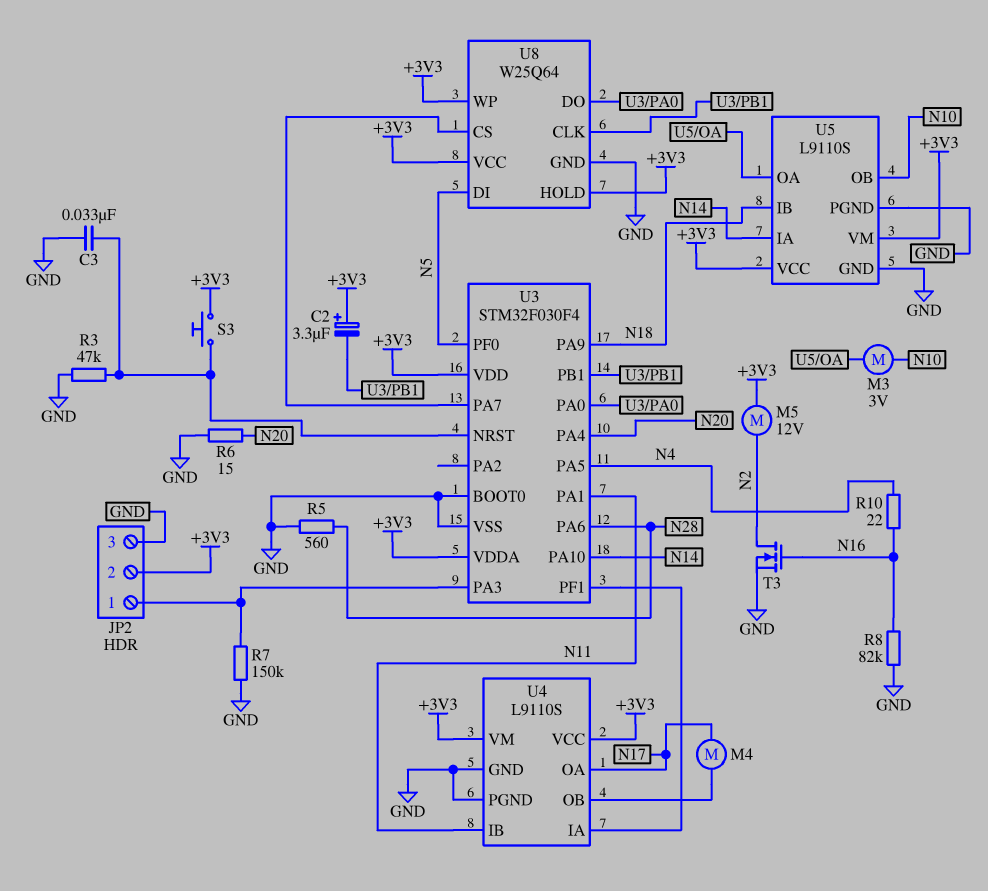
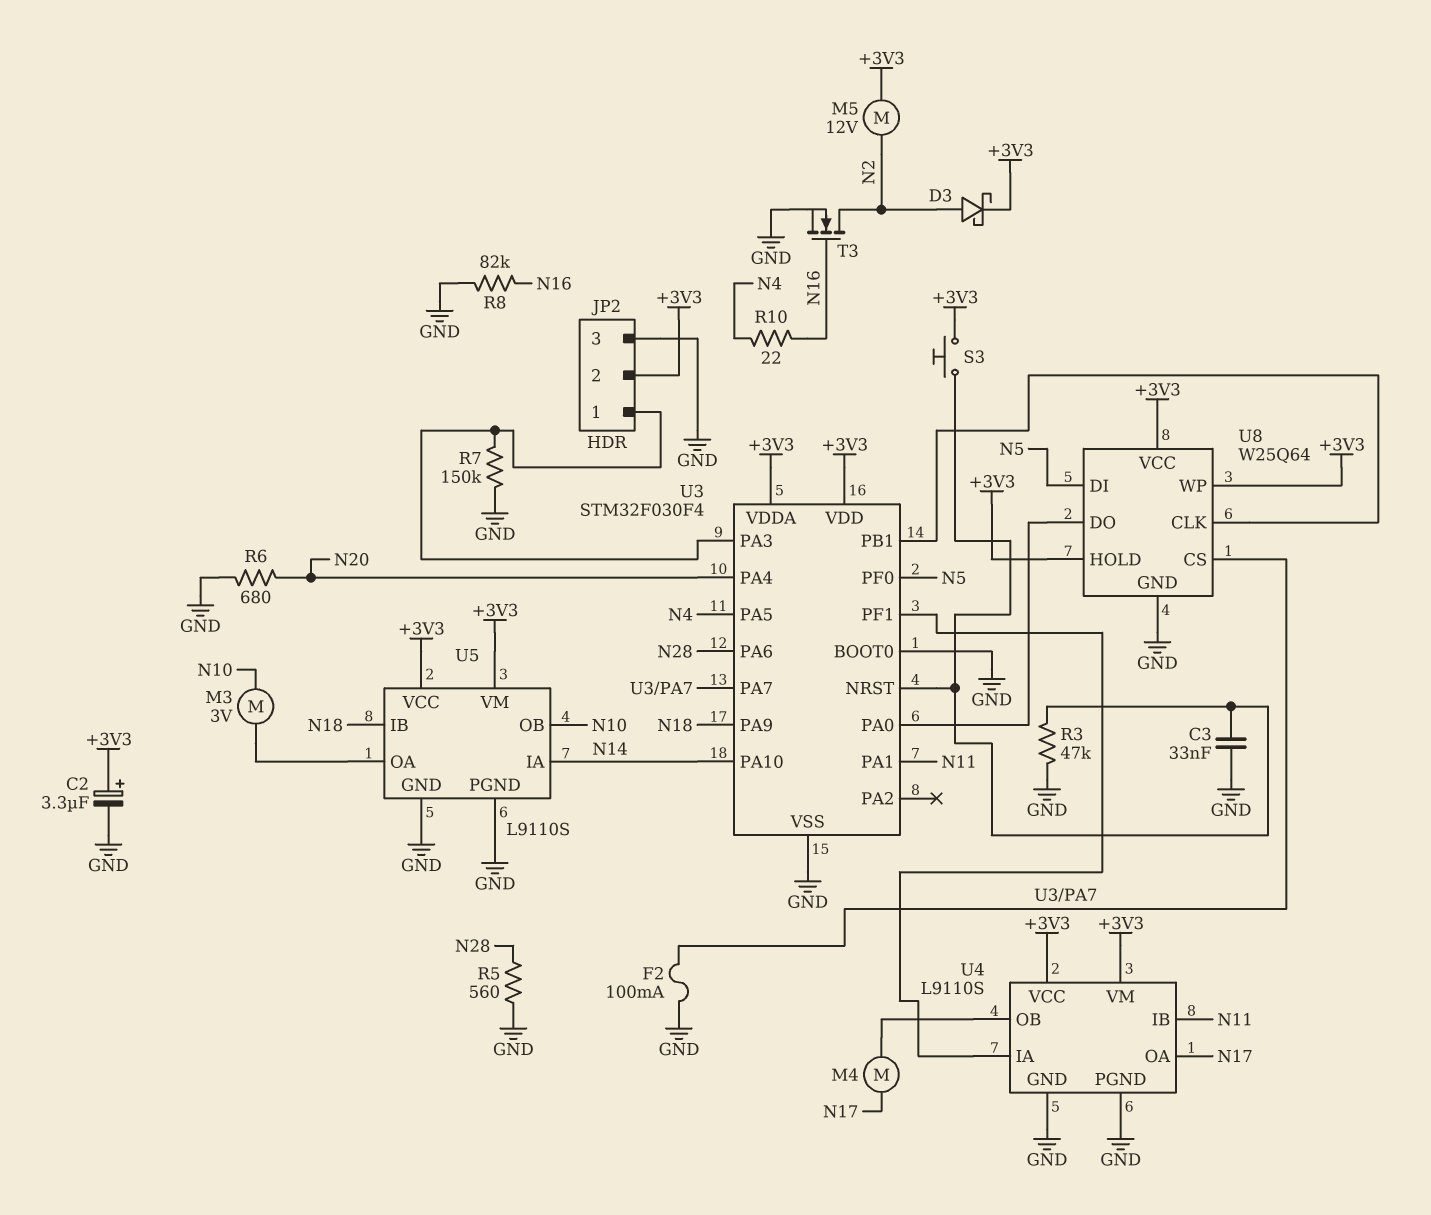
C2: 3.3uF (plus +3V3, minus U3/PB1) -> 3.3uF (plus +3V3, minus GND)
D3: none -> schottky (A N2, K +3V3)
F2: none -> 100mA (GND, U3/PA7)
R6: 15 (GND, N20) -> 680 (GND, N20)

